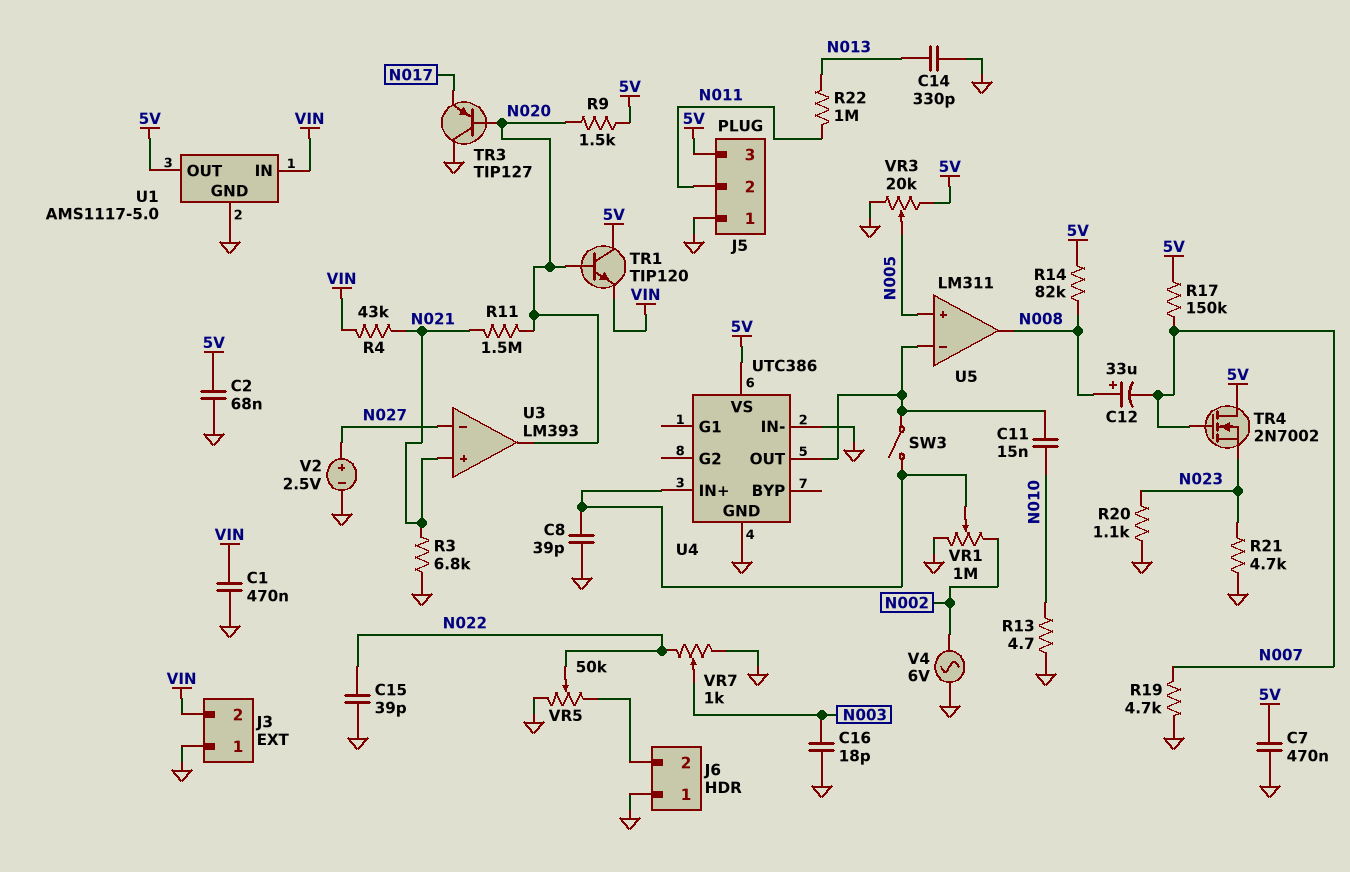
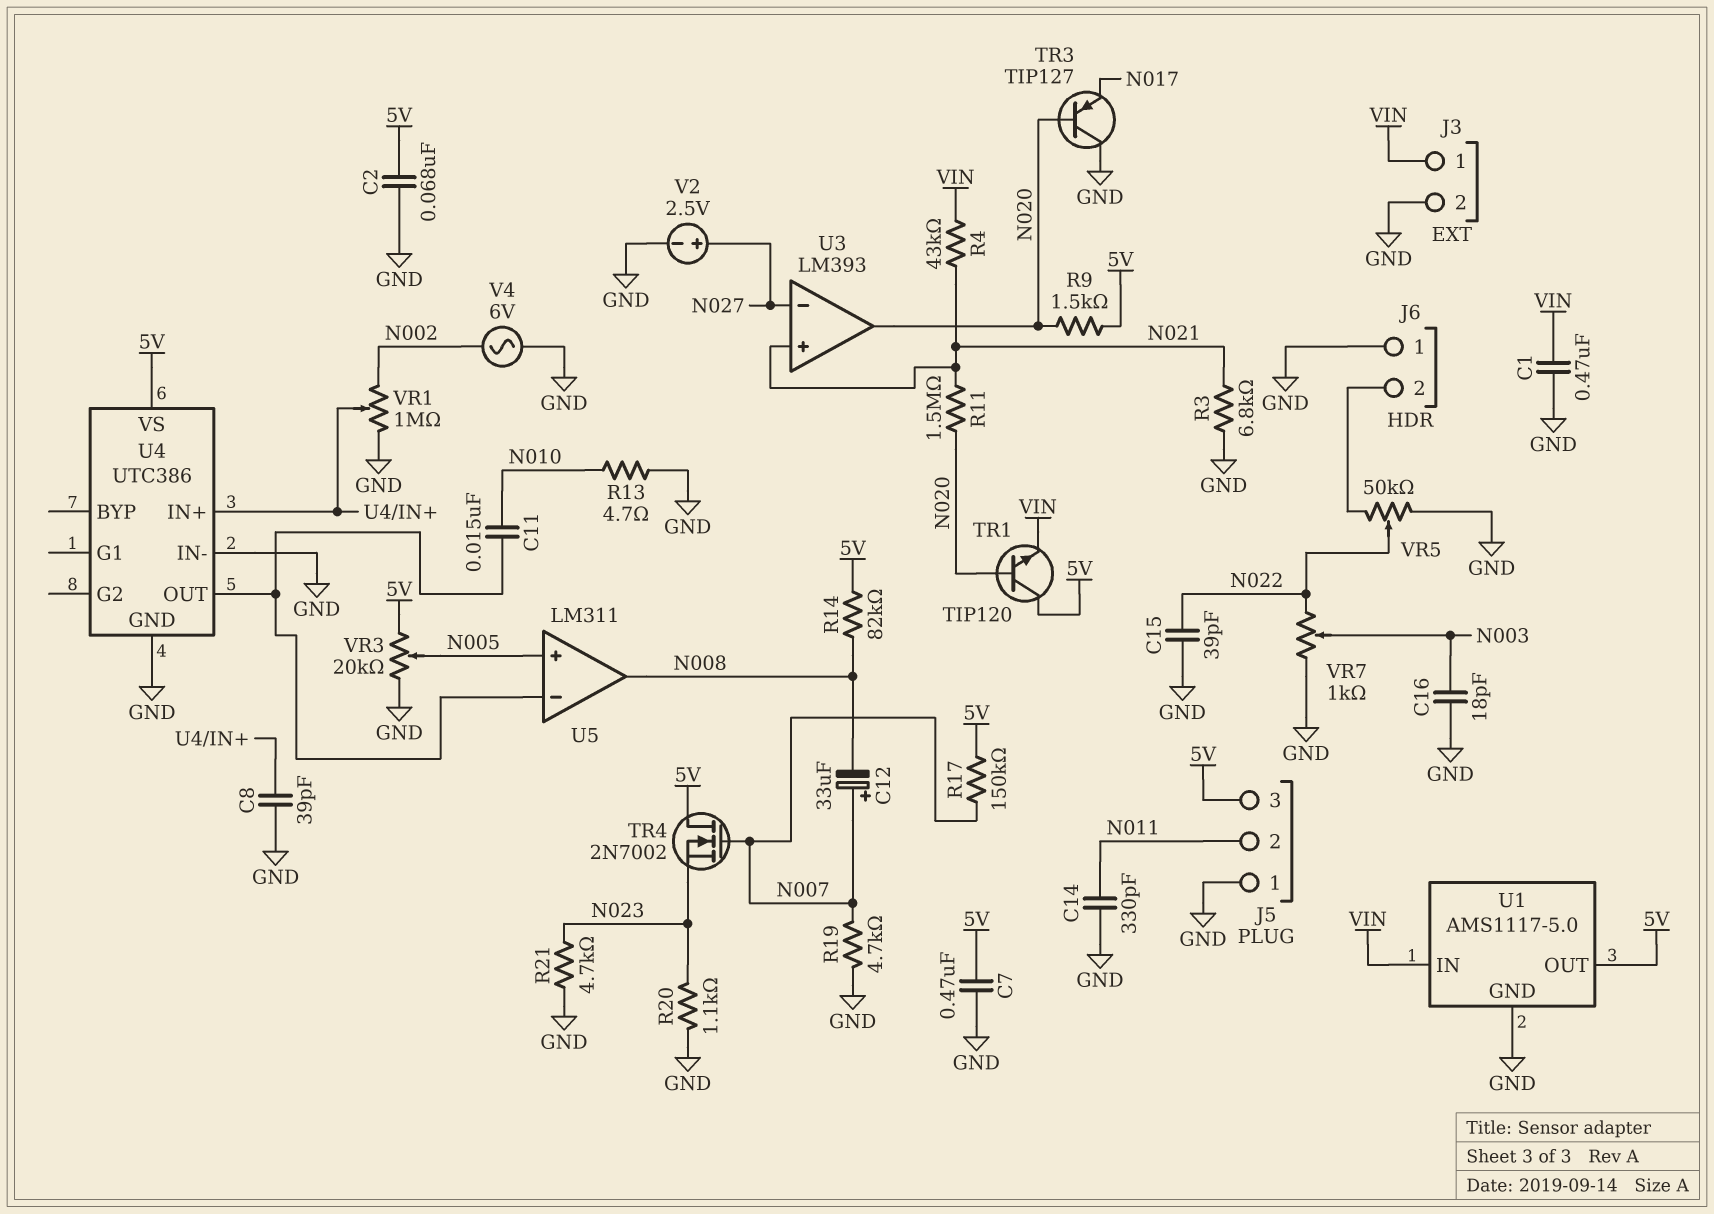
C12: 33uF (plus N008, minus N007) -> 33uF (plus N007, minus N008)
C14: 330pF (GND, N013) -> 330pF (GND, N011)
J3 pin 1: GND -> VIN
J3 pin 2: VIN -> GND
R22: 1M (N011, N013) -> none
SW3: switch (U4/IN+, U4/OUT) -> none

